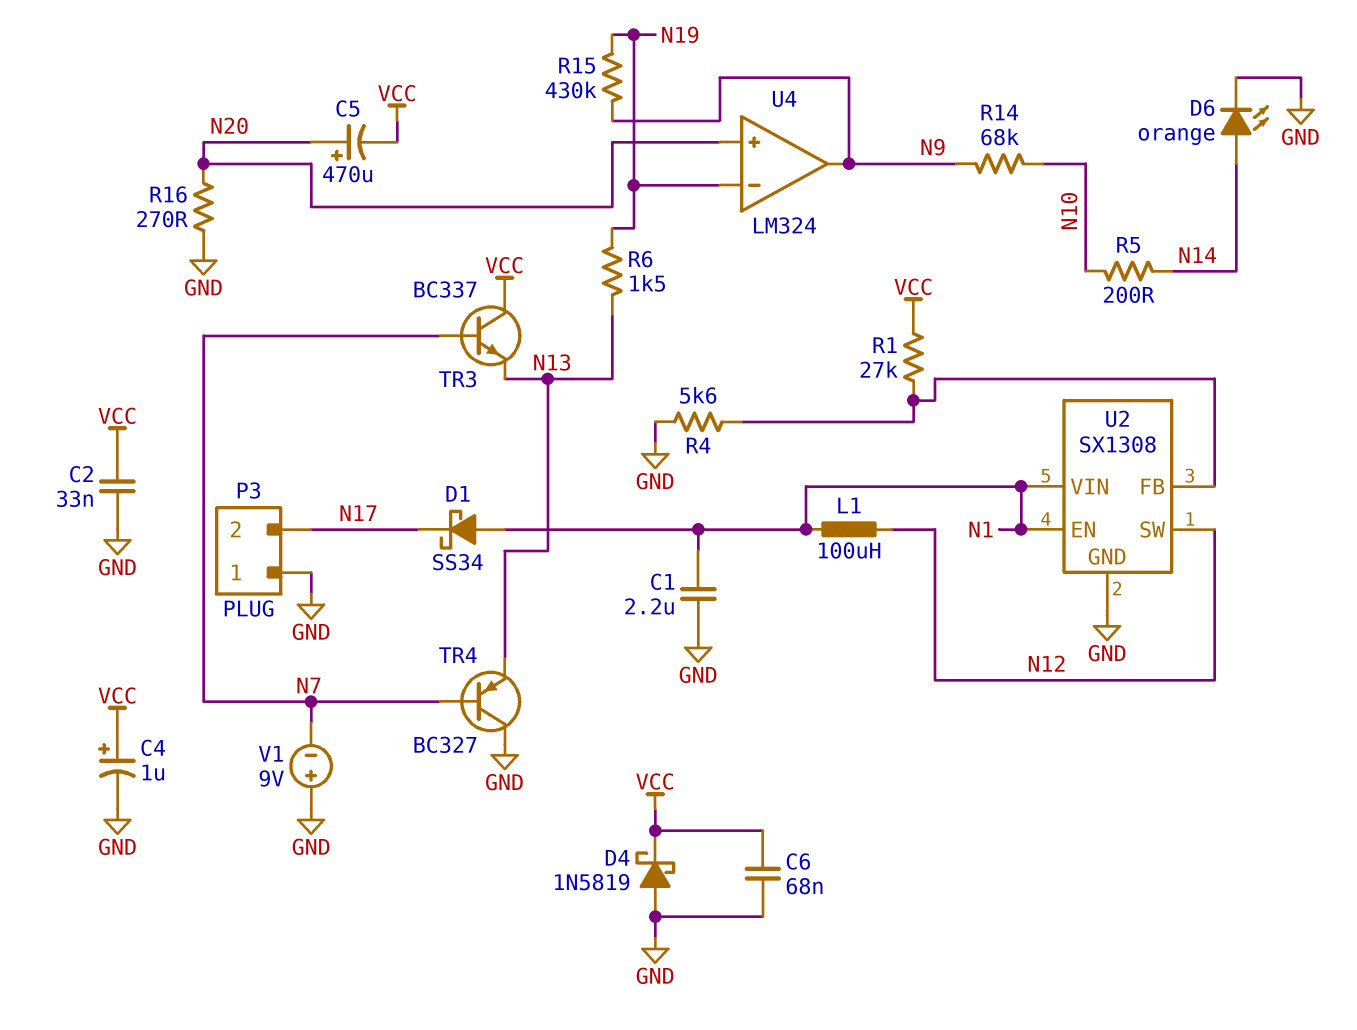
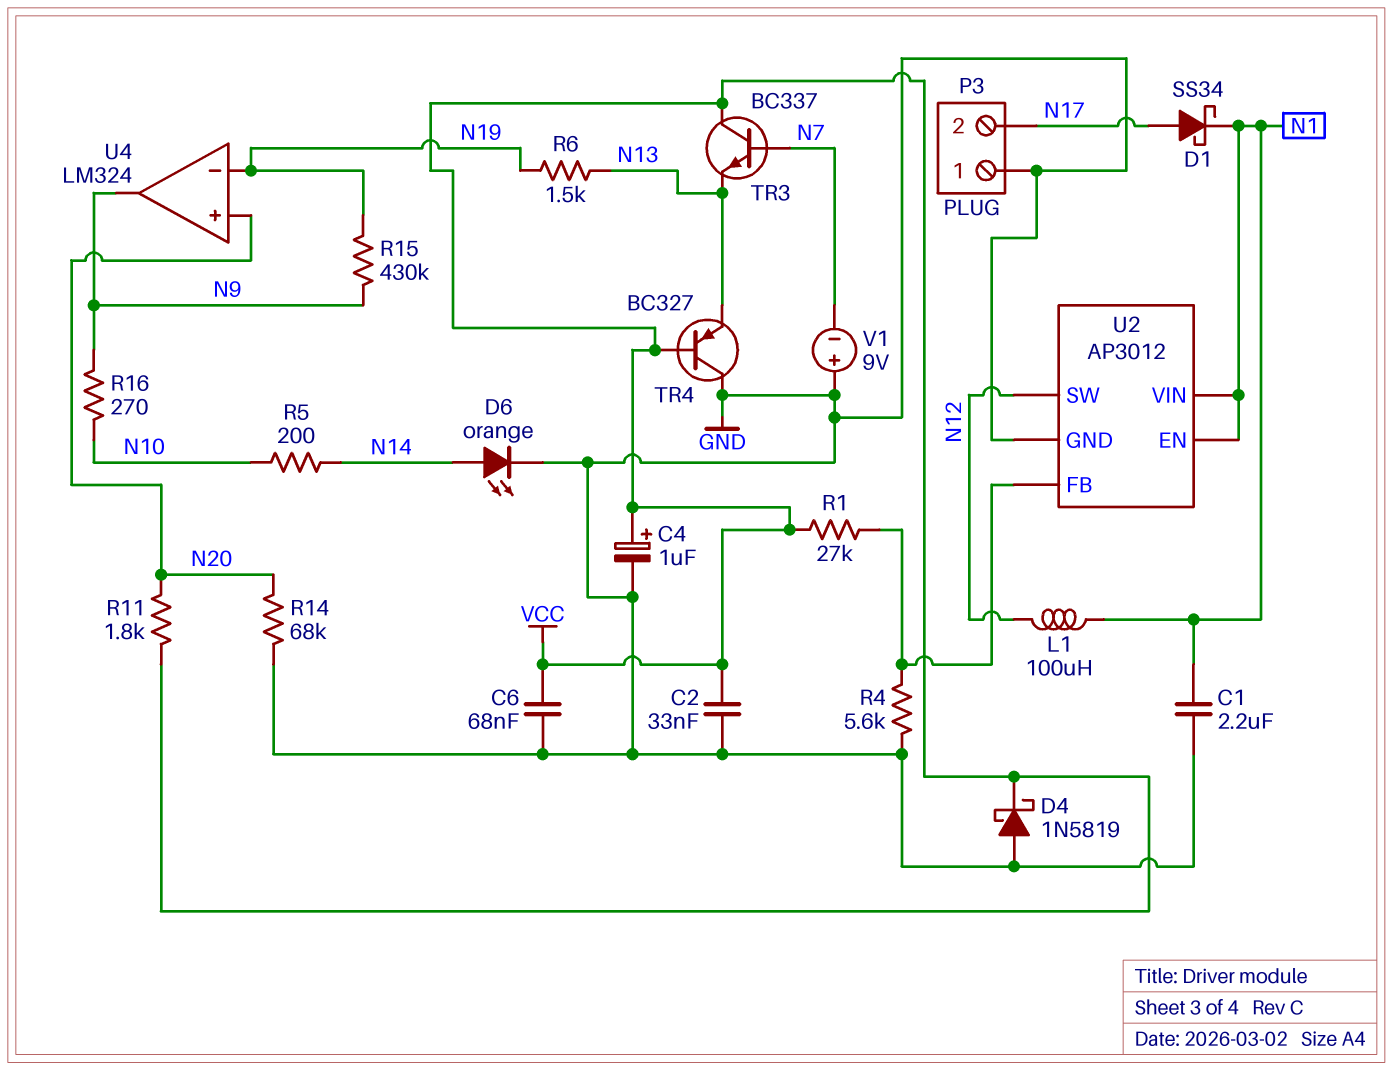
C5: 470uF (plus N20, minus VCC) -> none
D1: schottky SS34 (A N1, K N17) -> schottky SS34 (A N17, K N1)
R11: none -> 1.8k (N20, VCC)
R14: 68k (N9, N10) -> 68k (GND, N20)
R16: 270 (GND, N20) -> 270 (N9, N10)
TR4: PNP BC327 (B N7, C GND, E N13) -> PNP BC327 (B VCC, C GND, E N13)
U2: SX1308 -> AP3012

